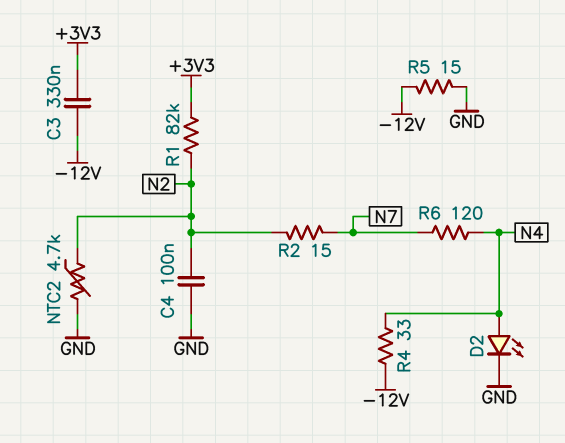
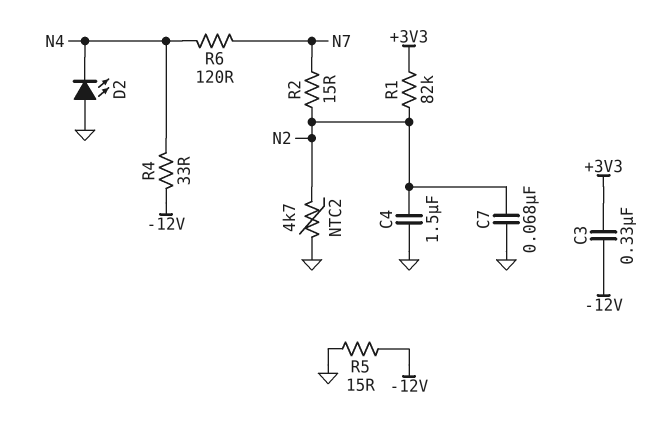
C4: 100nF (GND, N2) -> 1.5uF (GND, N2)
C7: none -> 68nF (GND, N2)
D2: LED (A N4, K GND) -> LED (A GND, K N4)

